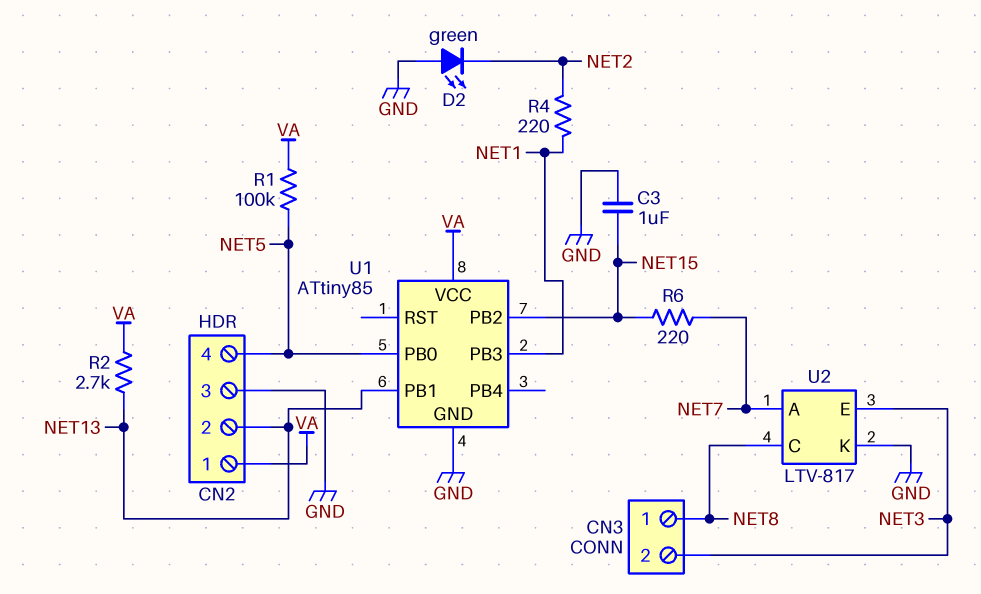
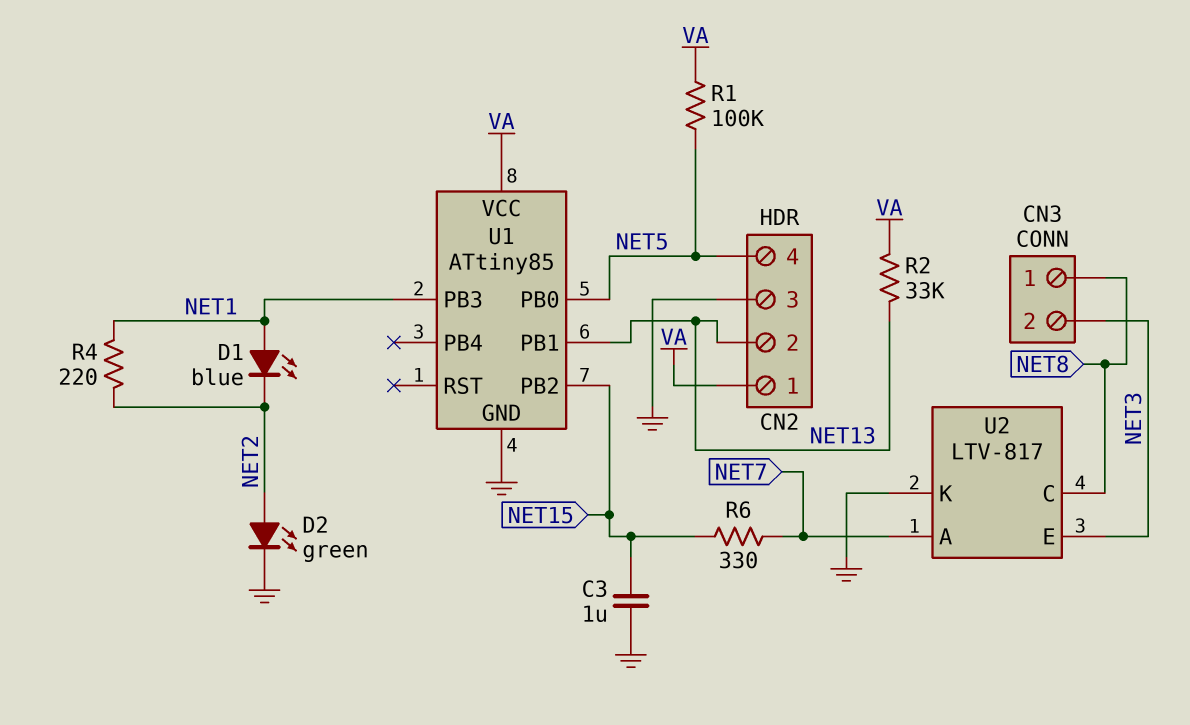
D1: none -> LED blue (A NET1, K NET2)
D2: LED green (A GND, K NET2) -> LED green (A NET2, K GND)
R2: 2.7k (NET13, VA) -> 33k (NET13, VA)
R6: 220 (NET7, NET15) -> 330 (NET7, NET15)

